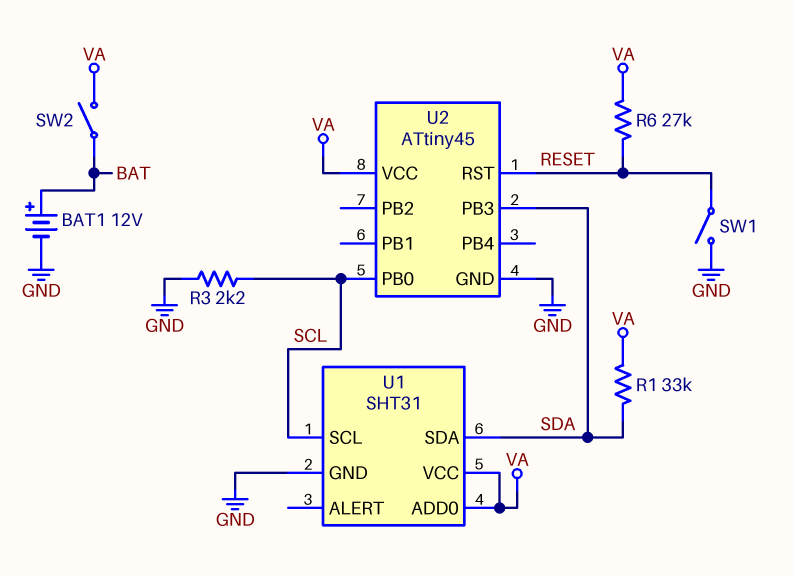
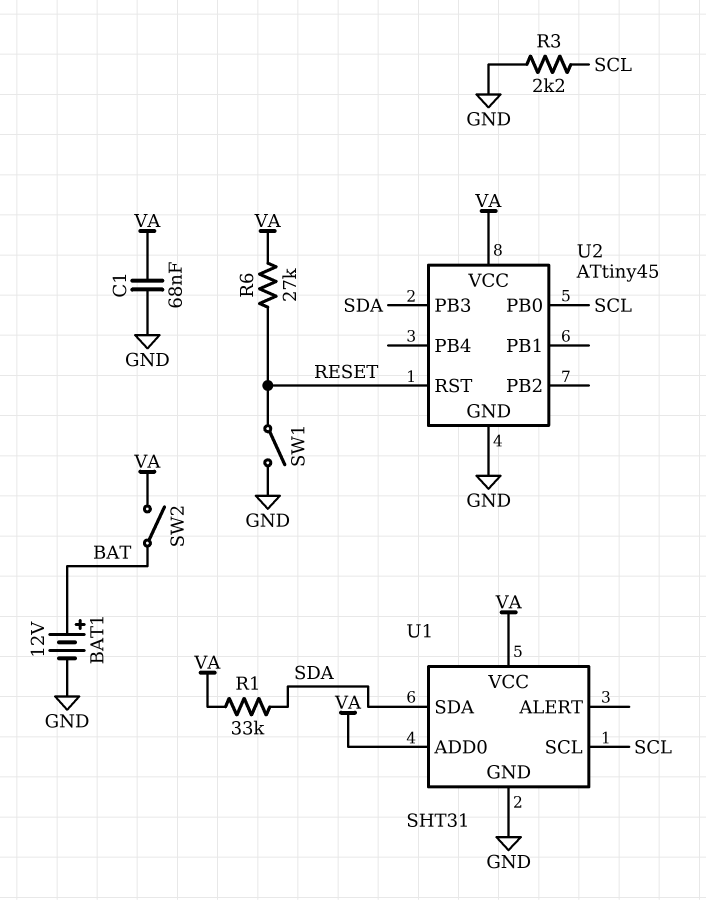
C1: none -> 68nF (GND, VA)

